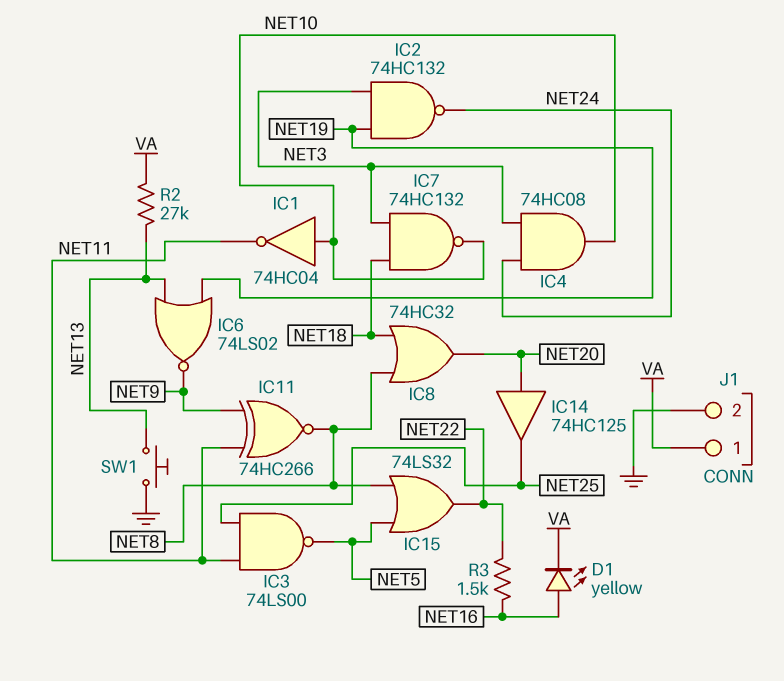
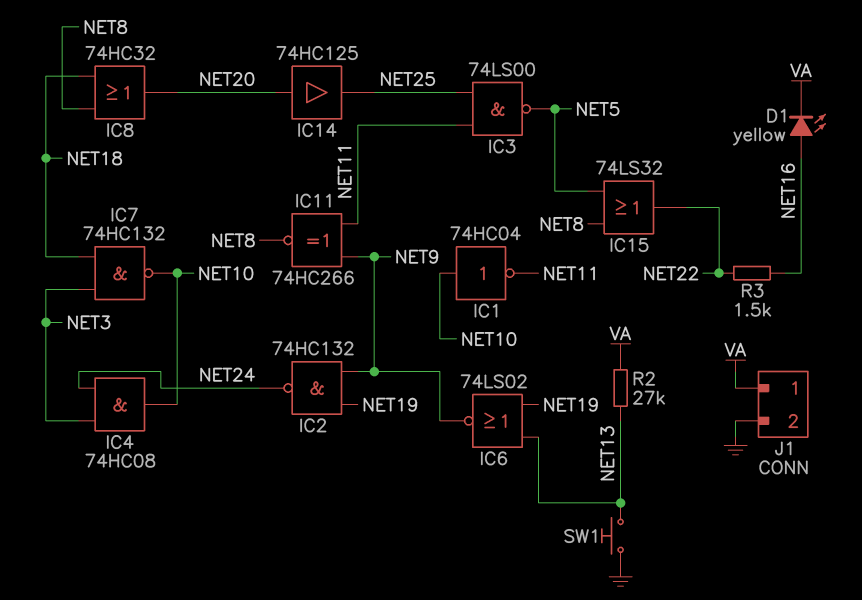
IC2: NAND 74HC132 (in NET3, in NET19, out NET24) -> NAND 74HC132 (in NET9, in NET19, out NET24)

